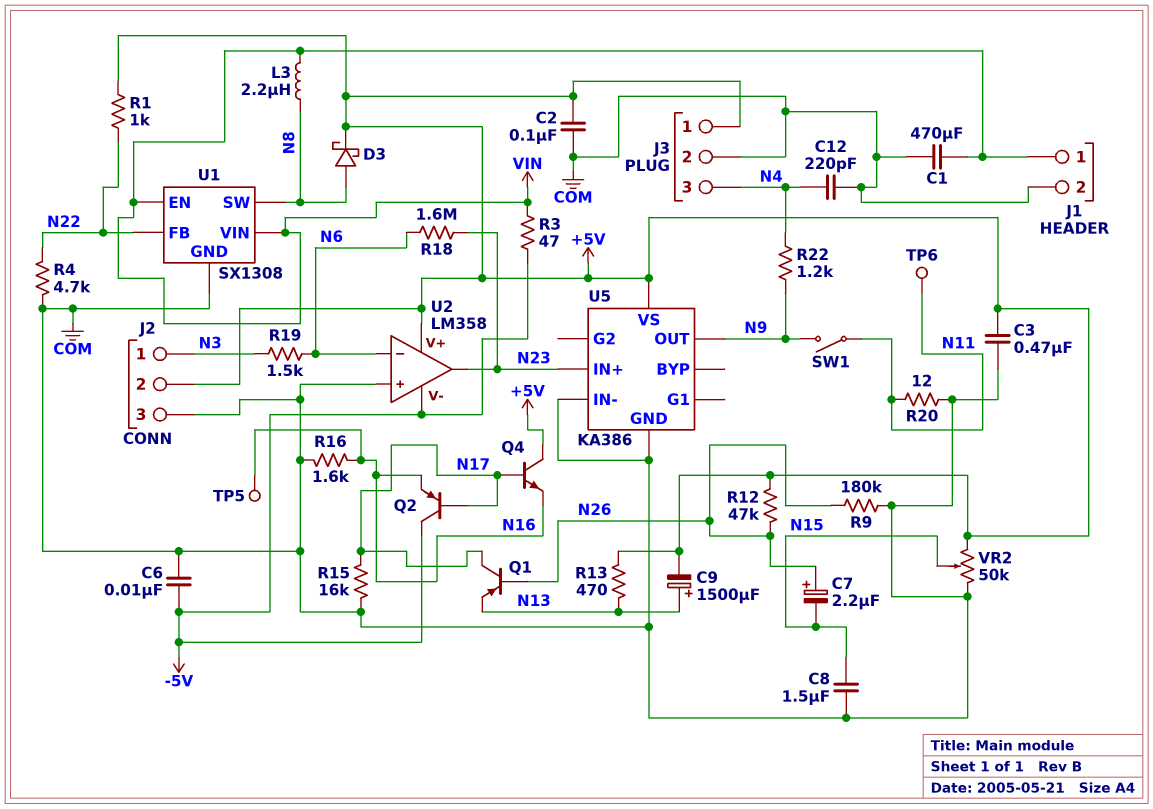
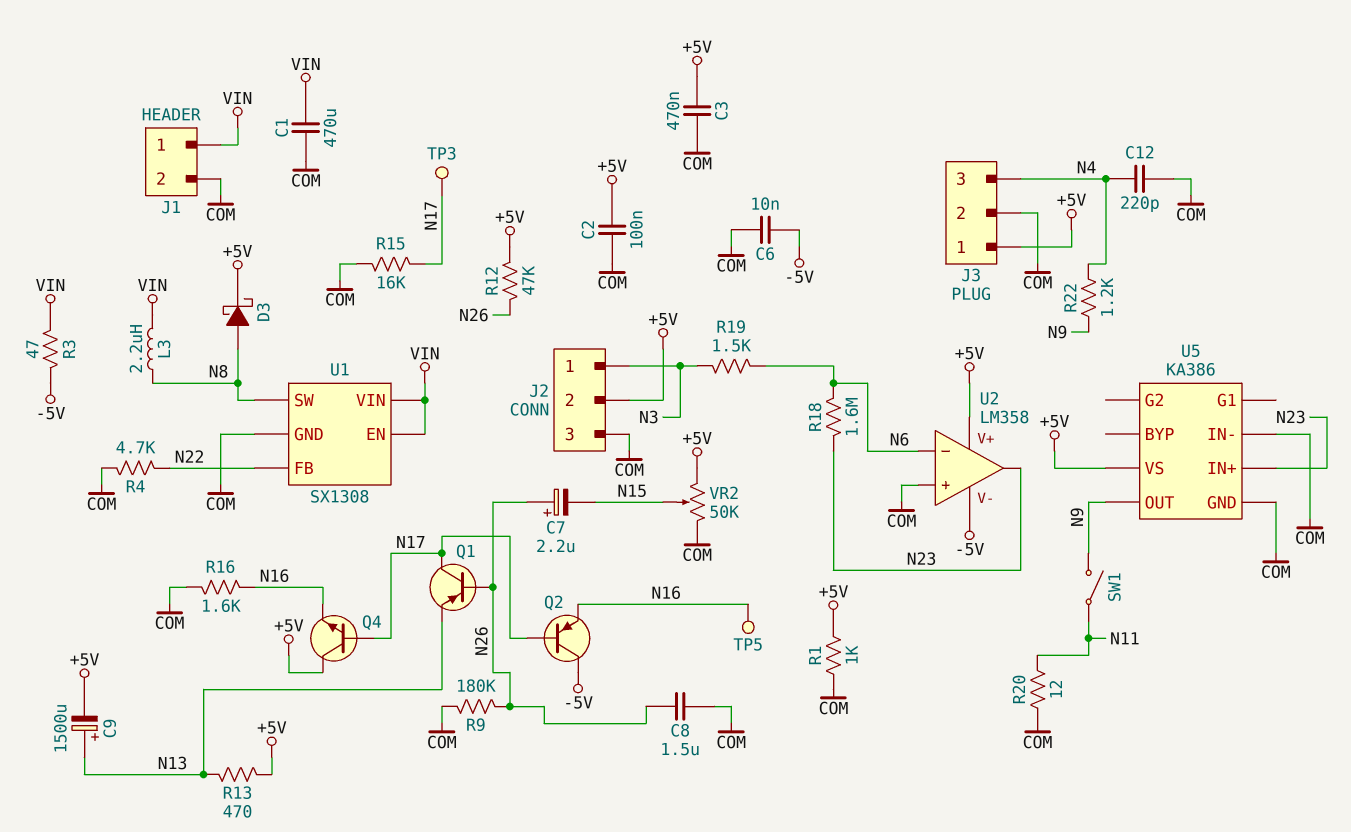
C8: 1.5uF (COM, N15) -> 1.5uF (COM, N26)
R1: 1k (+5V, N22) -> 1k (+5V, COM)
TP3: none -> test point (N17)
TP6: test point (N11) -> none

